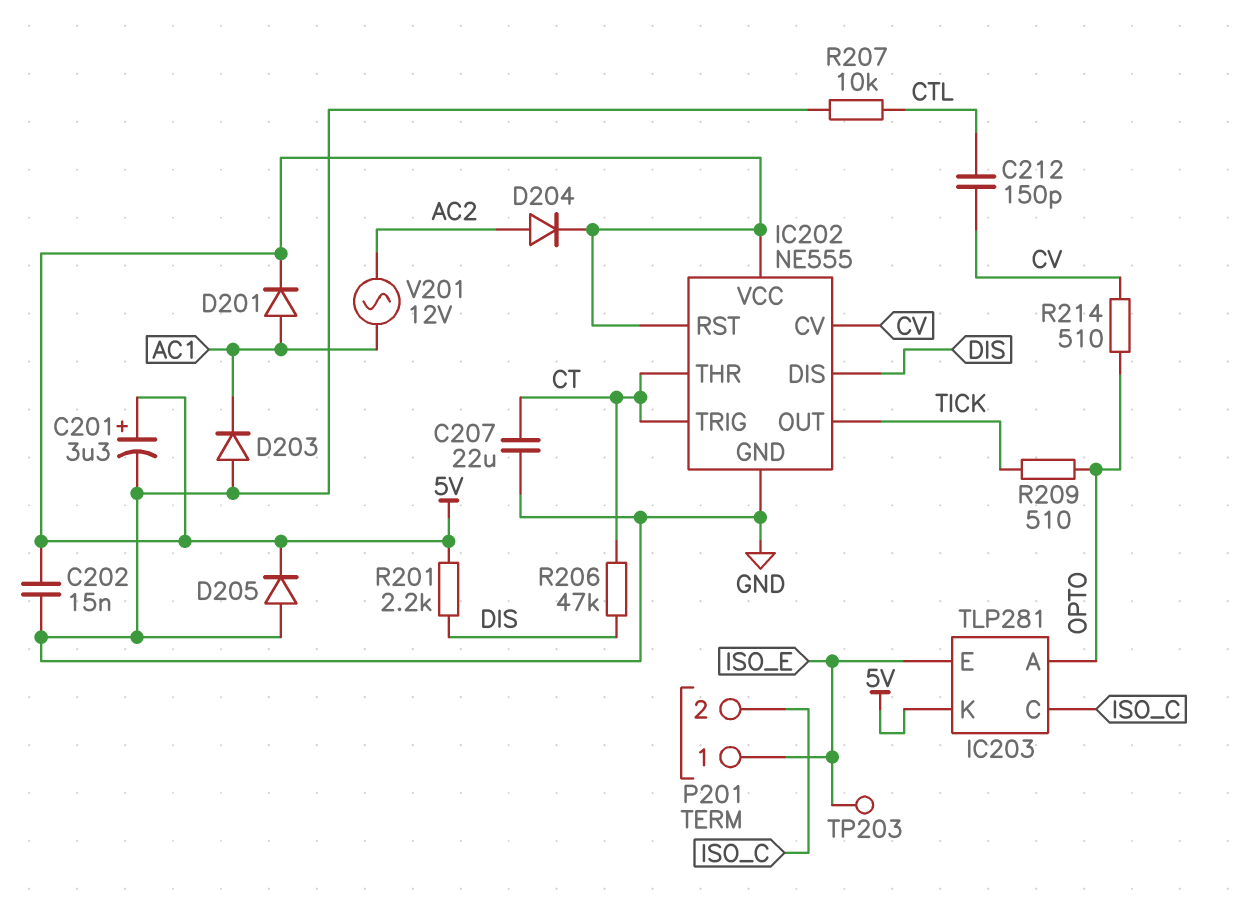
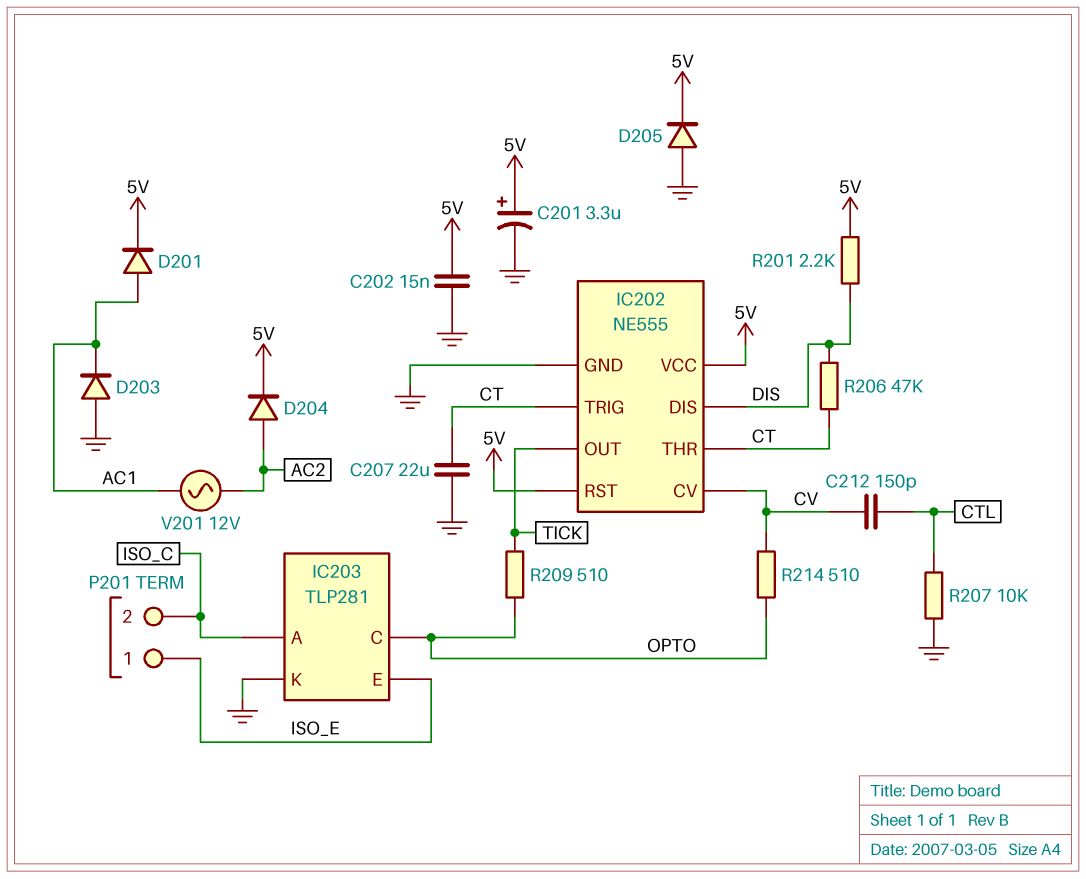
IC203 pin A: OPTO -> ISO_C
IC203 pin C: ISO_C -> OPTO
IC203 pin K: 5V -> GND
TP203: test point (ISO_E) -> none

